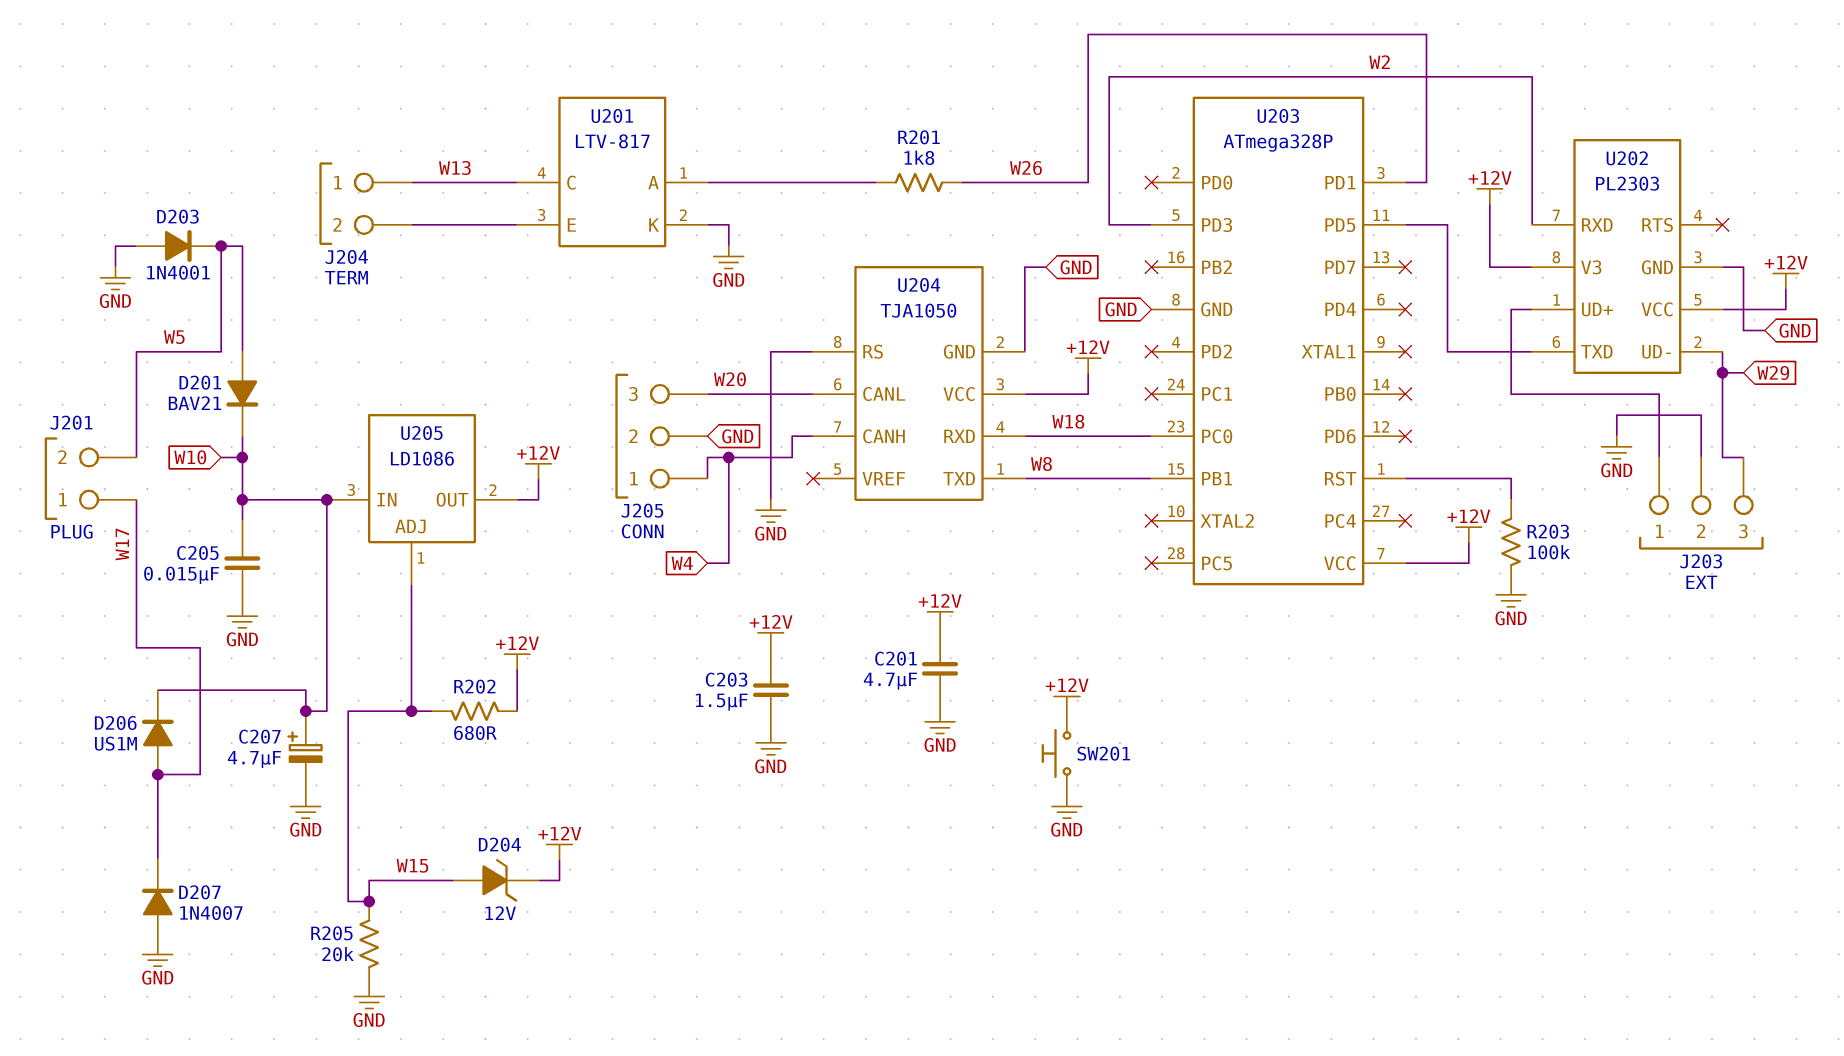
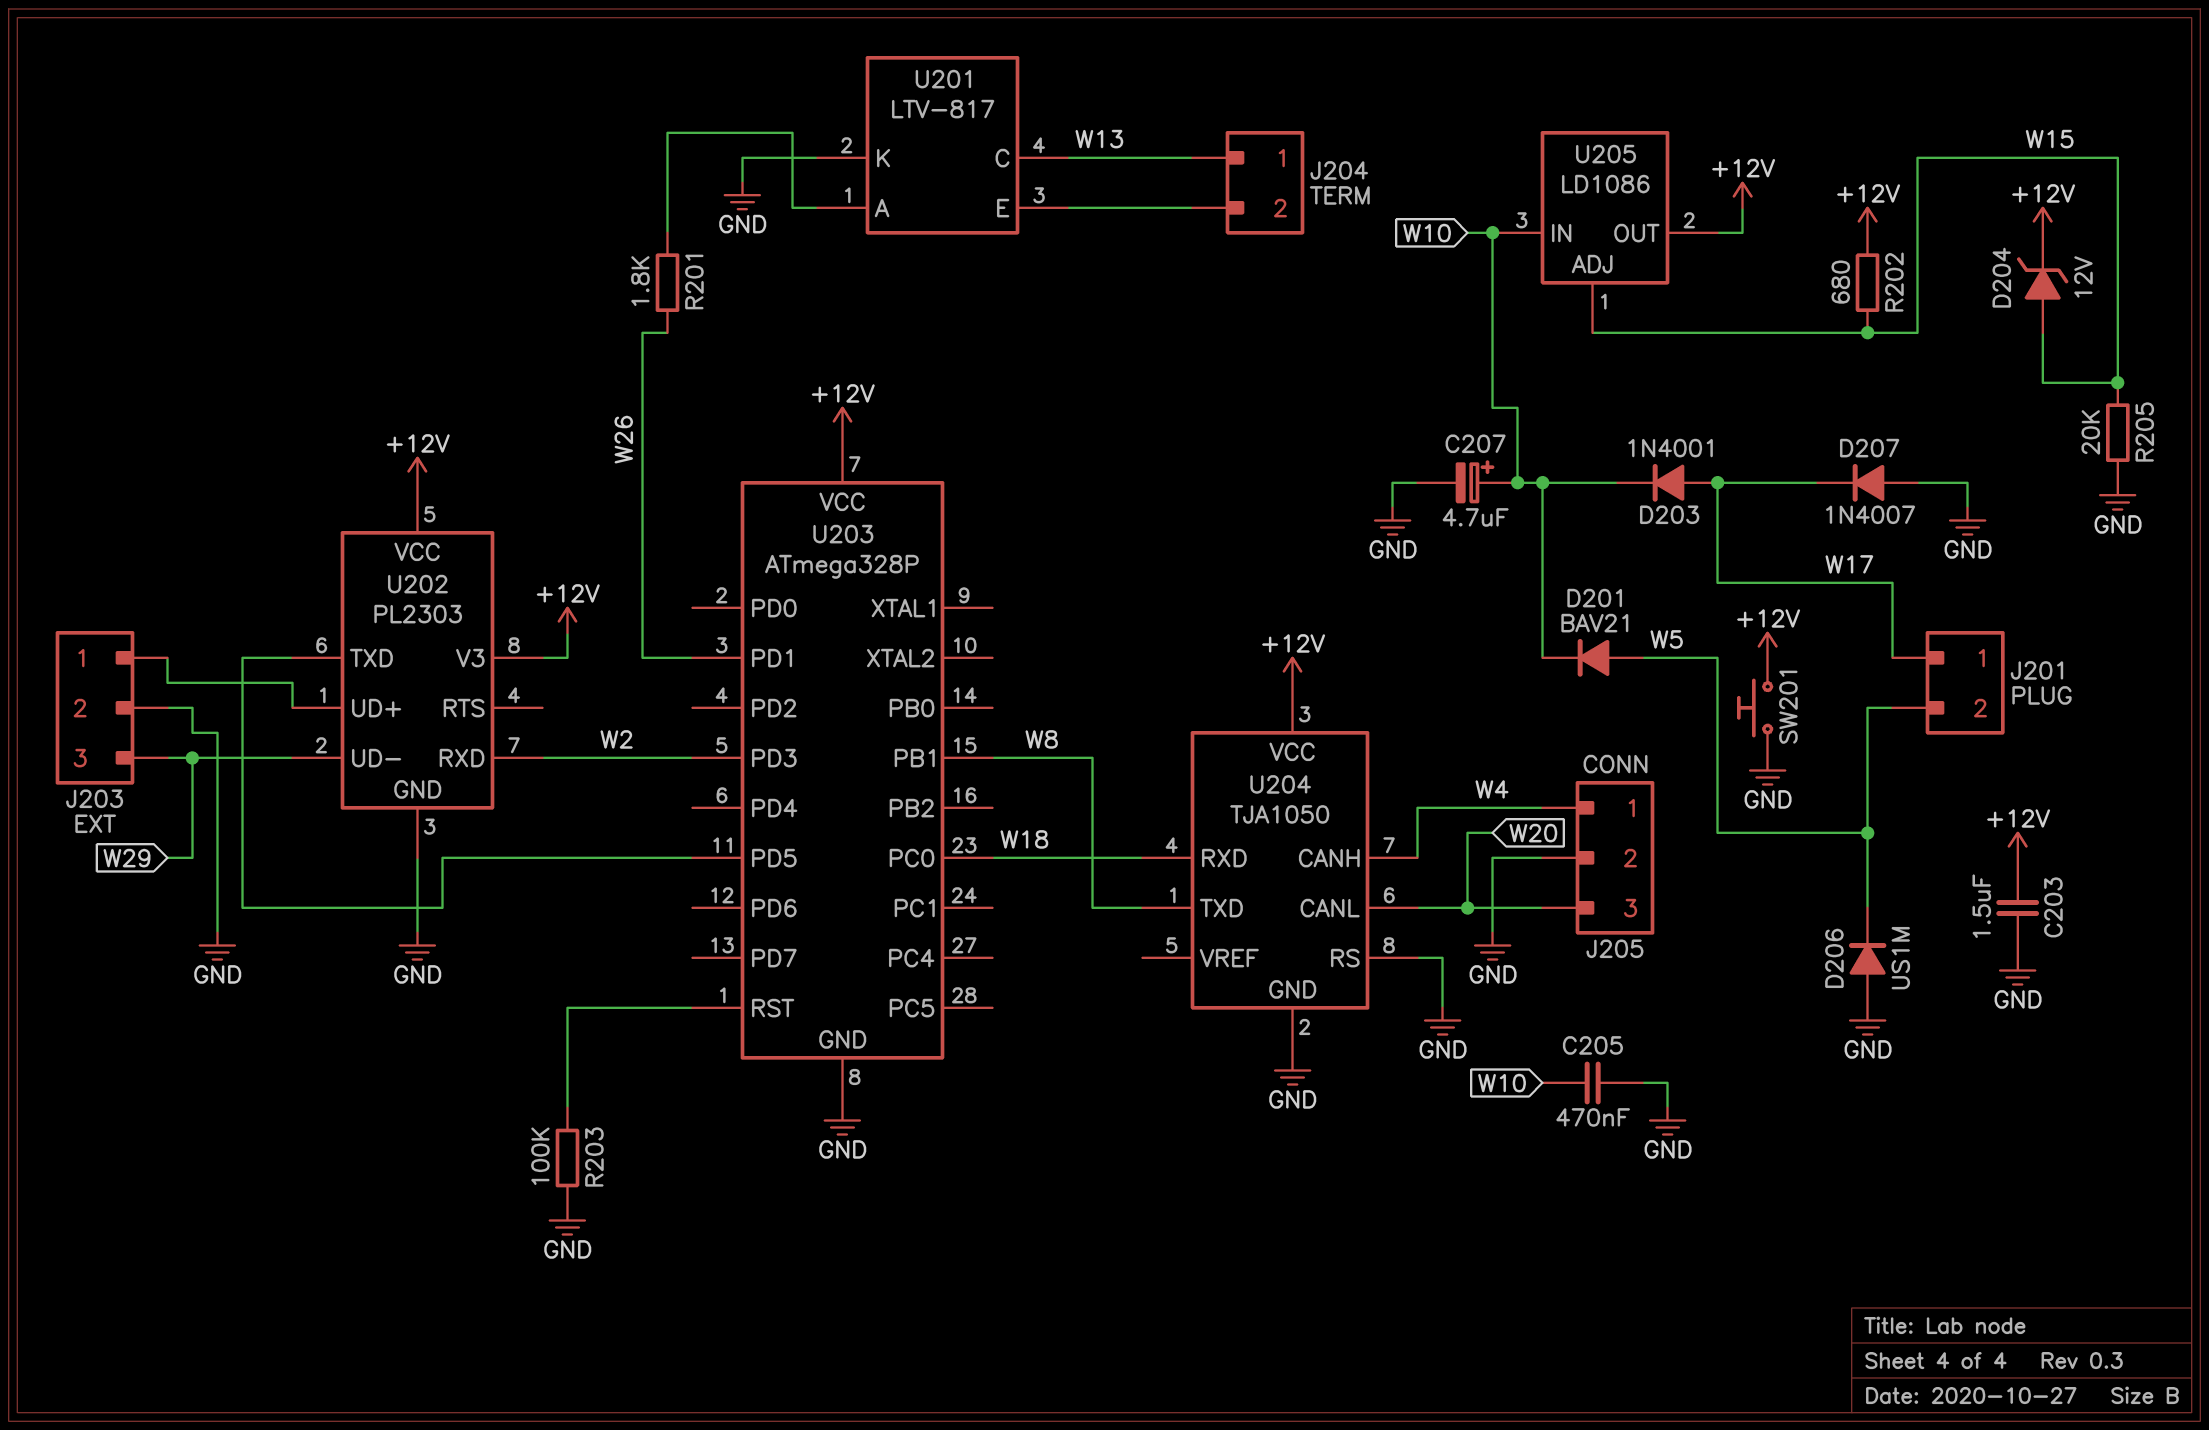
C201: 4.7uF (+12V, GND) -> none
C205: 15nF (GND, W10) -> 470nF (GND, W10)
D203: diode 1N4001 (A GND, K W5) -> diode 1N4001 (A W17, K W10)
D206: diode US1M (A W17, K W10) -> diode US1M (A GND, K W5)

